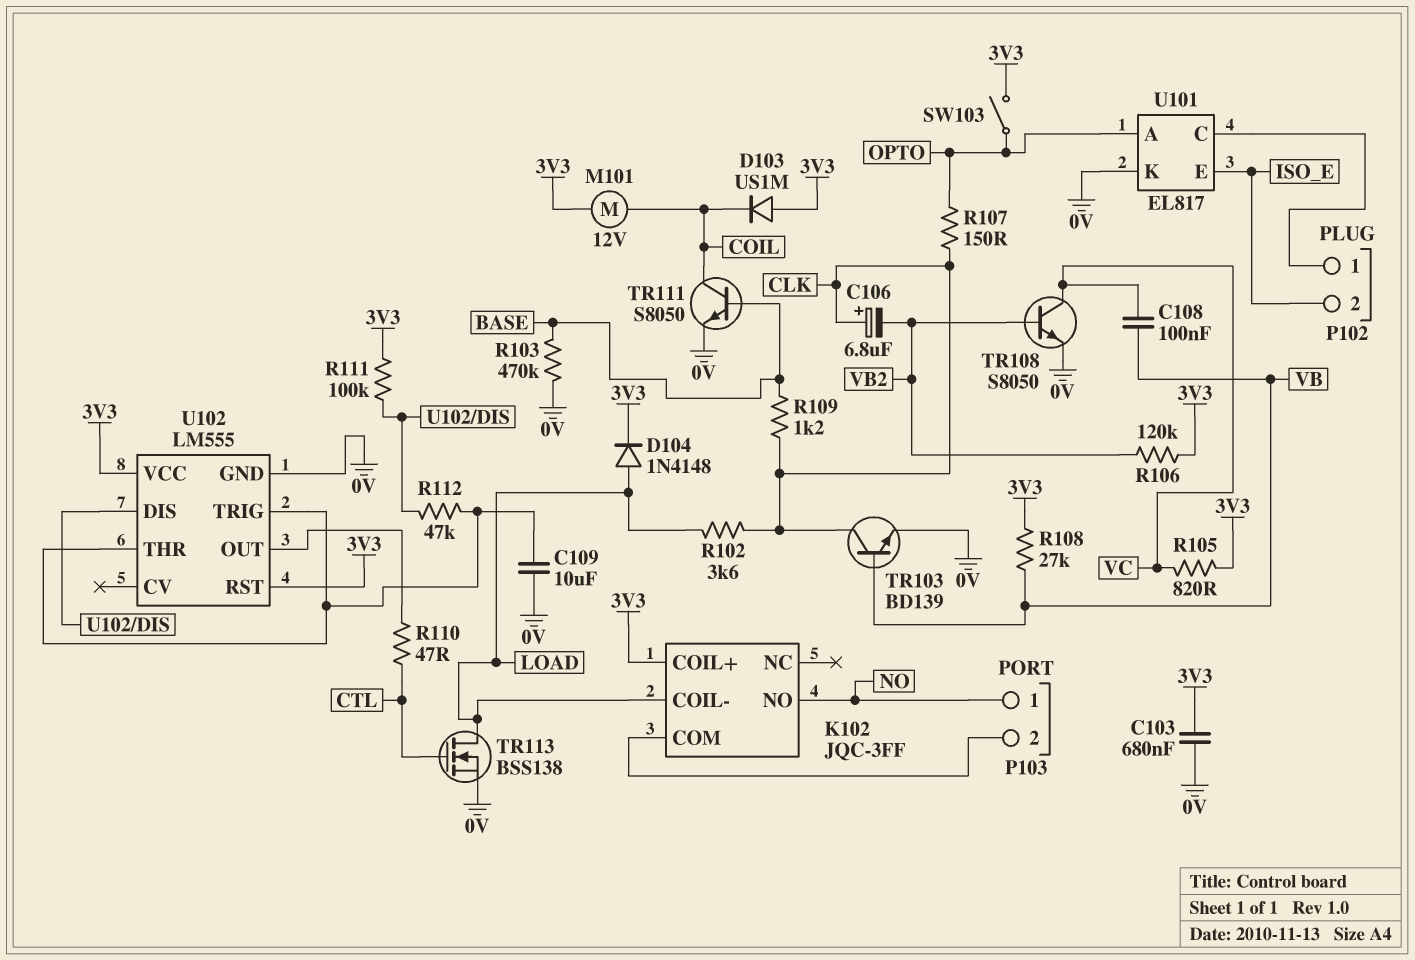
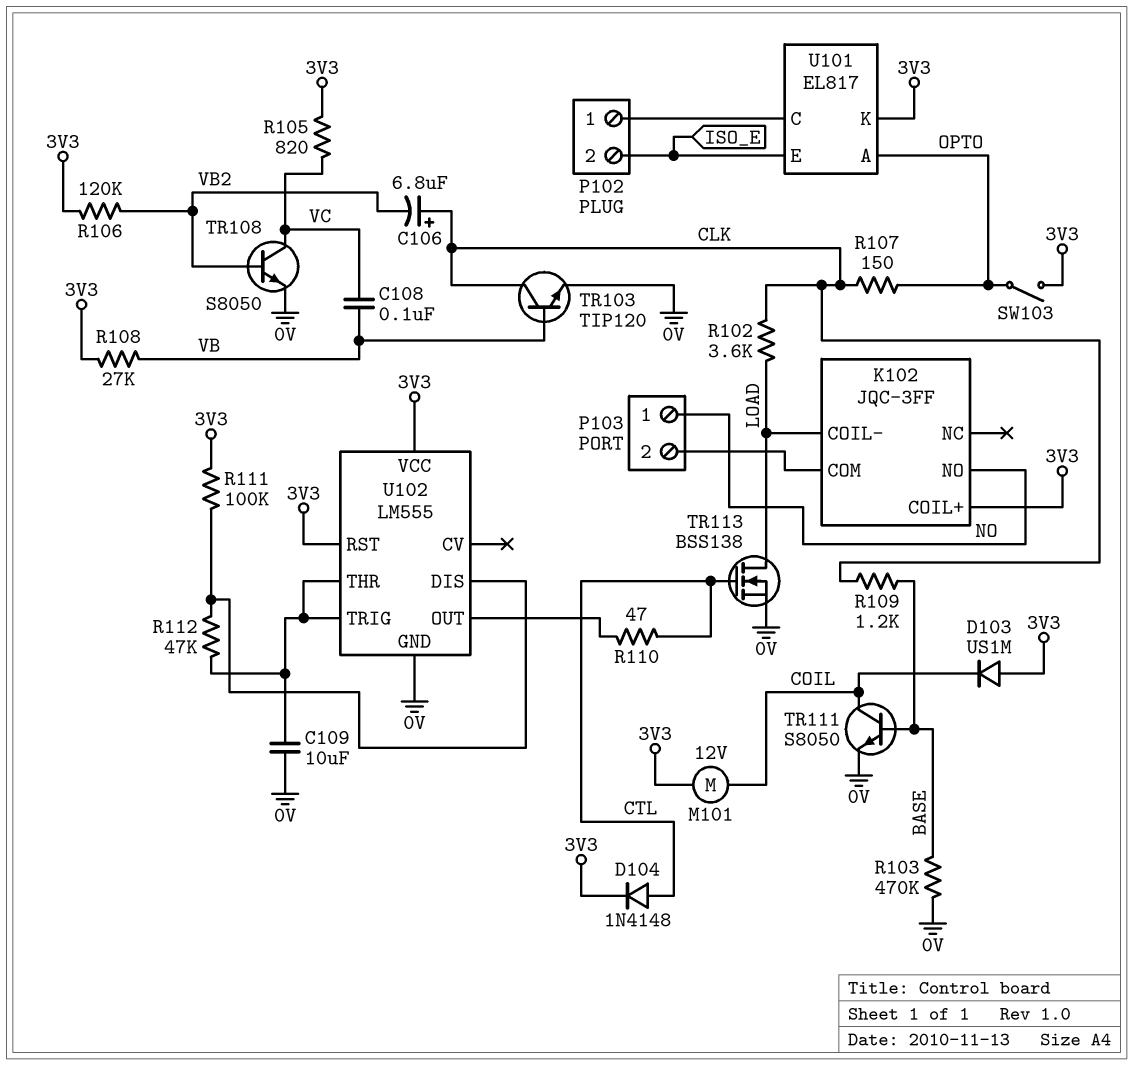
C103: 680nF (0V, 3V3) -> none
D104: diode 1N4148 (A LOAD, K 3V3) -> diode 1N4148 (A CTL, K 3V3)
TR103: NPN BD139 (B VB, C CLK, E 0V) -> NPN TIP120 (B VB, C CLK, E 0V)
U101 pin K: 0V -> 3V3

